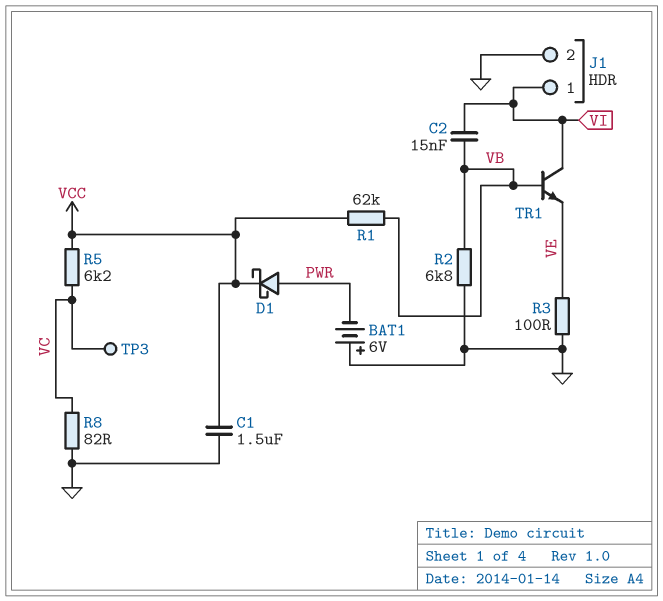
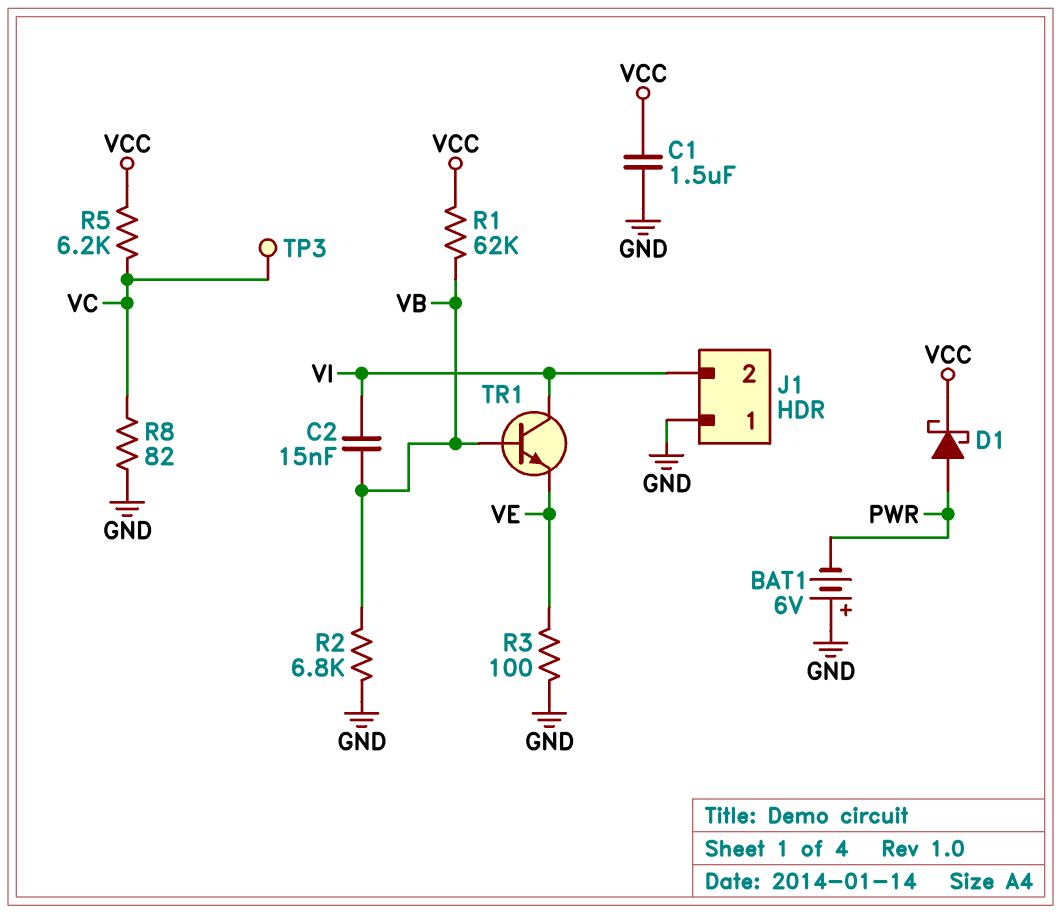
J1 pin 1: VI -> GND
J1 pin 2: GND -> VI

